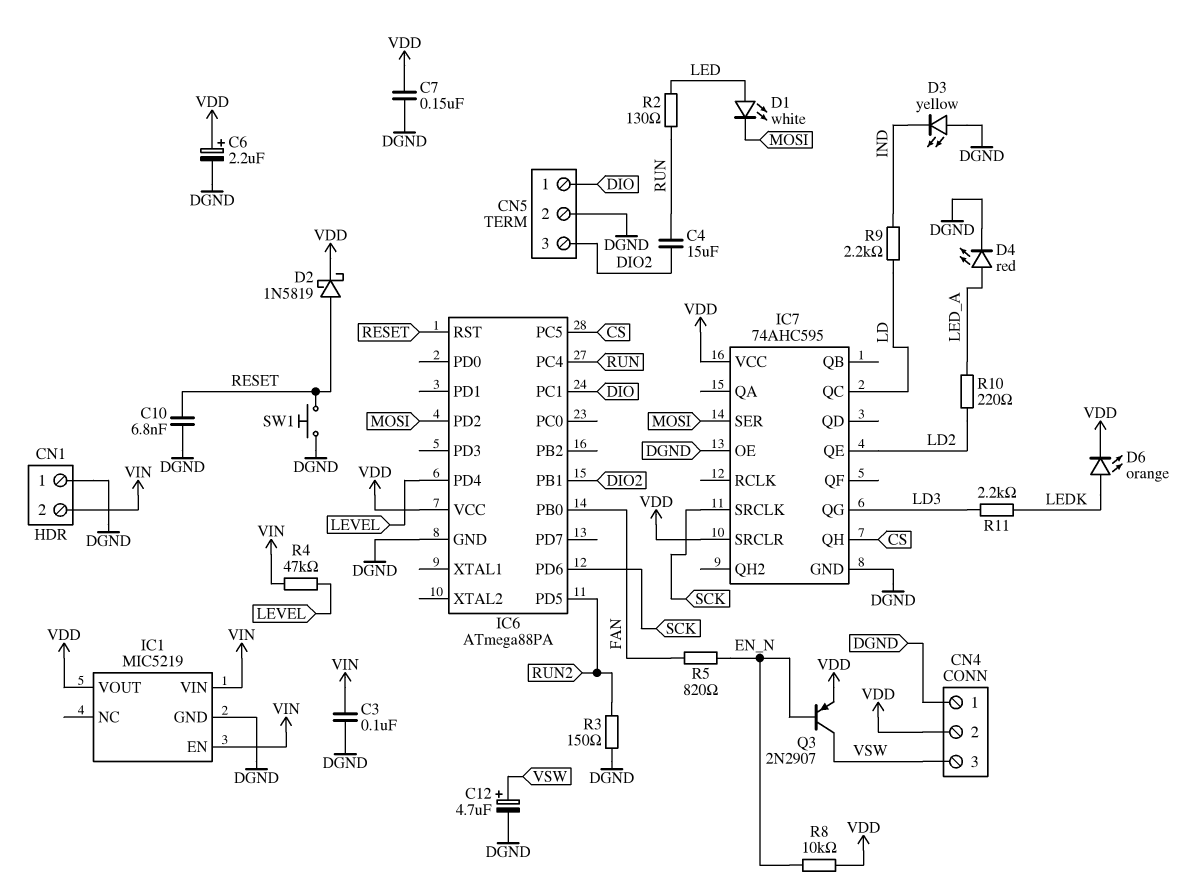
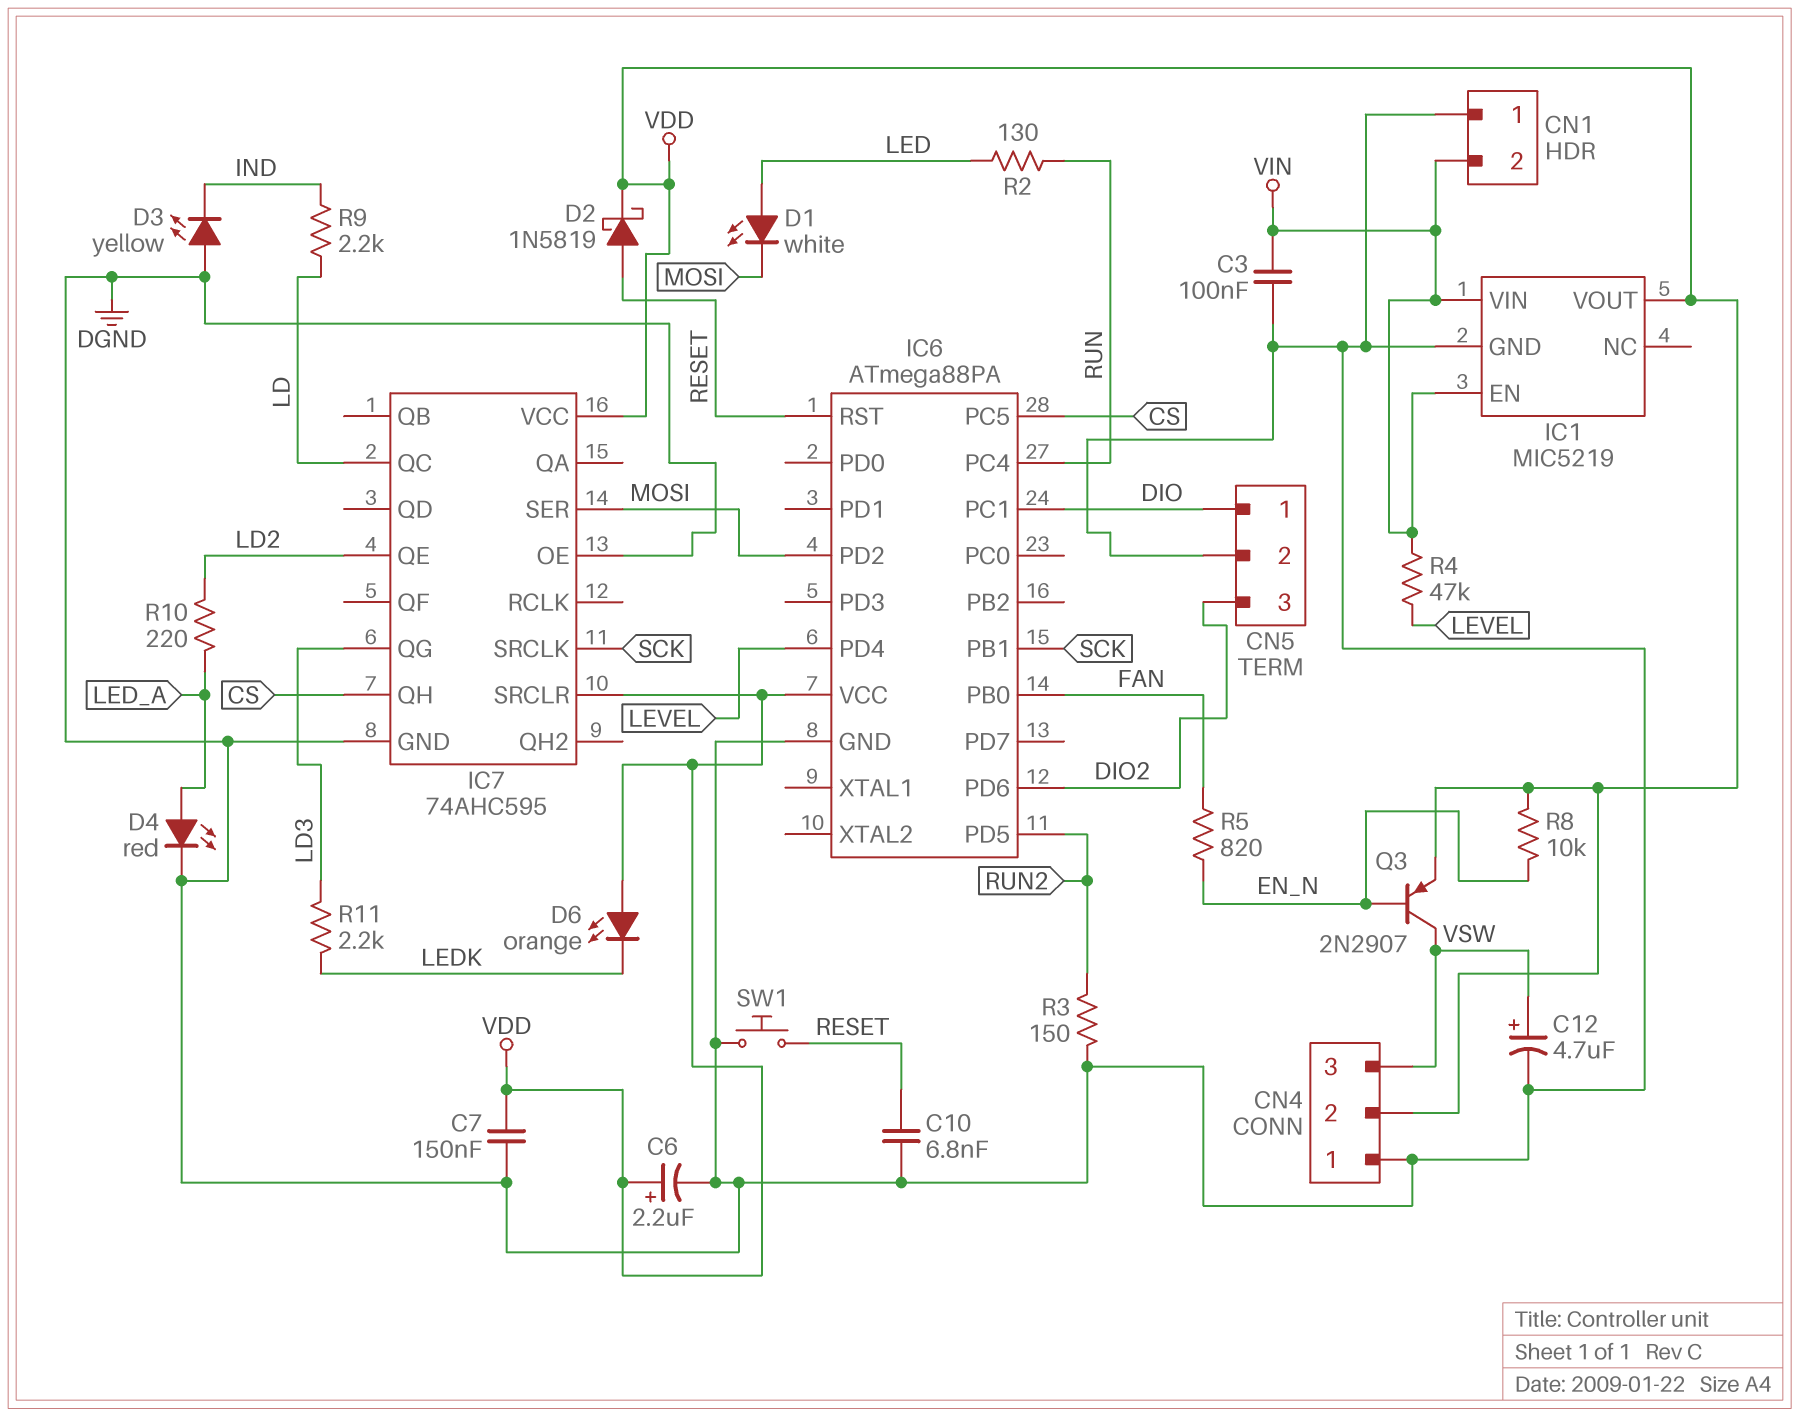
C4: 15uF (DIO2, RUN) -> none
D6: LED orange (A LEDK, K VDD) -> LED orange (A VDD, K LEDK)
IC6 pin PB1: DIO2 -> SCK
IC6 pin PD6: SCK -> DIO2

